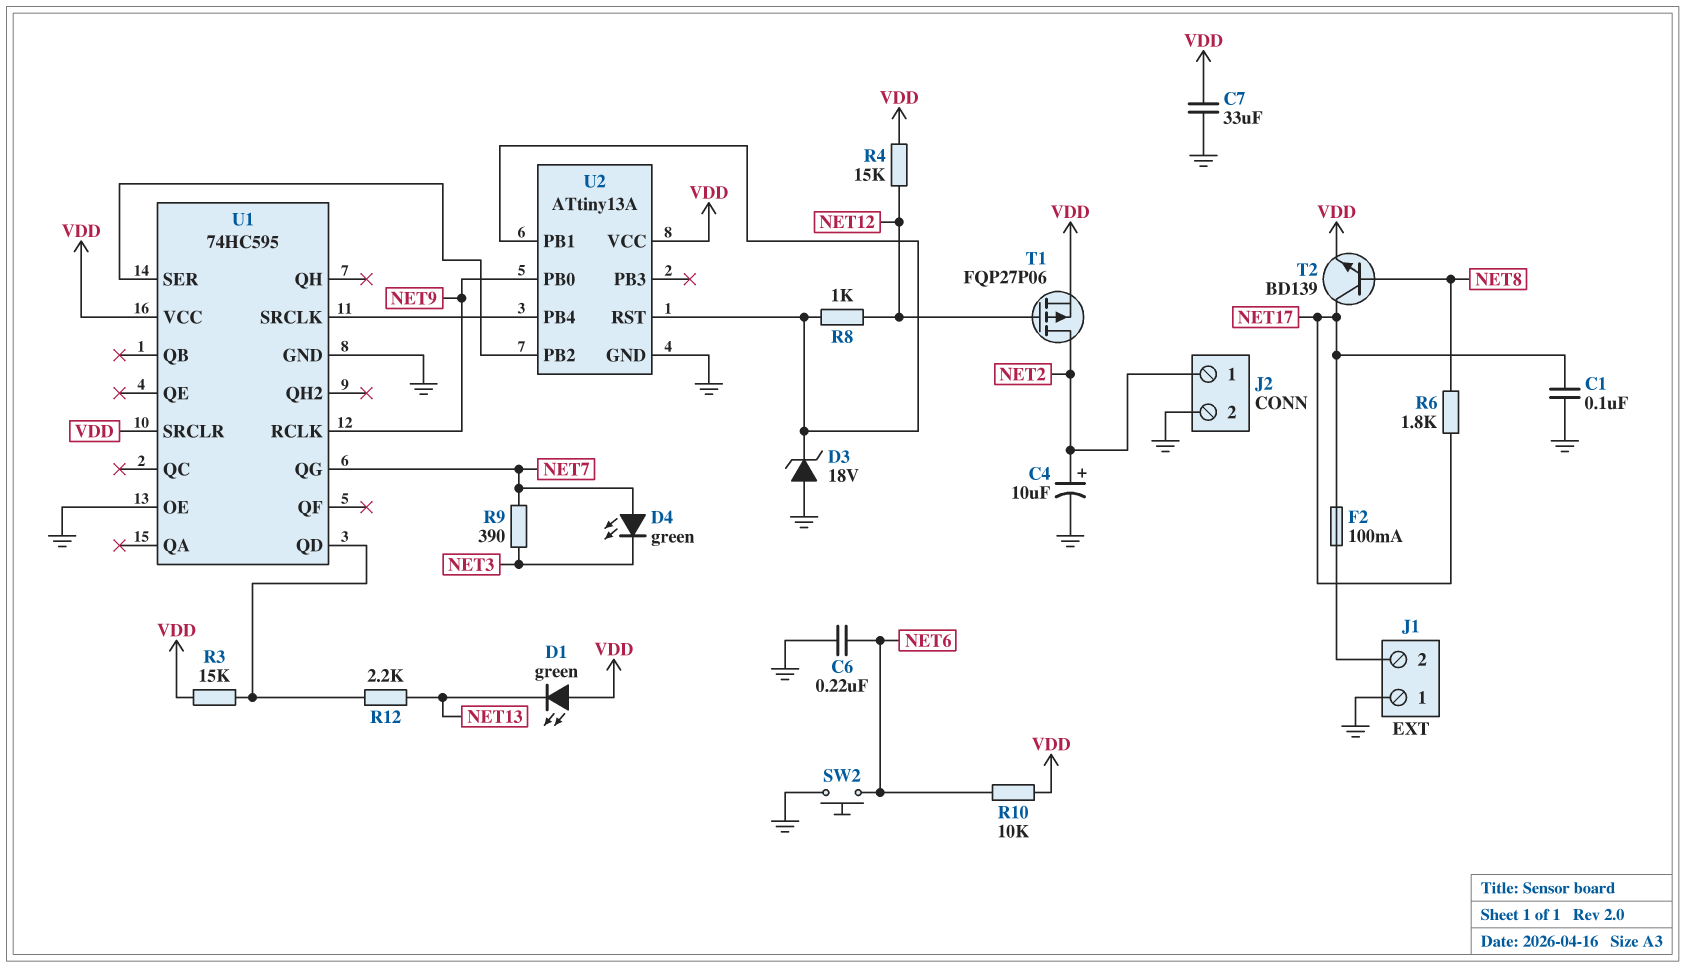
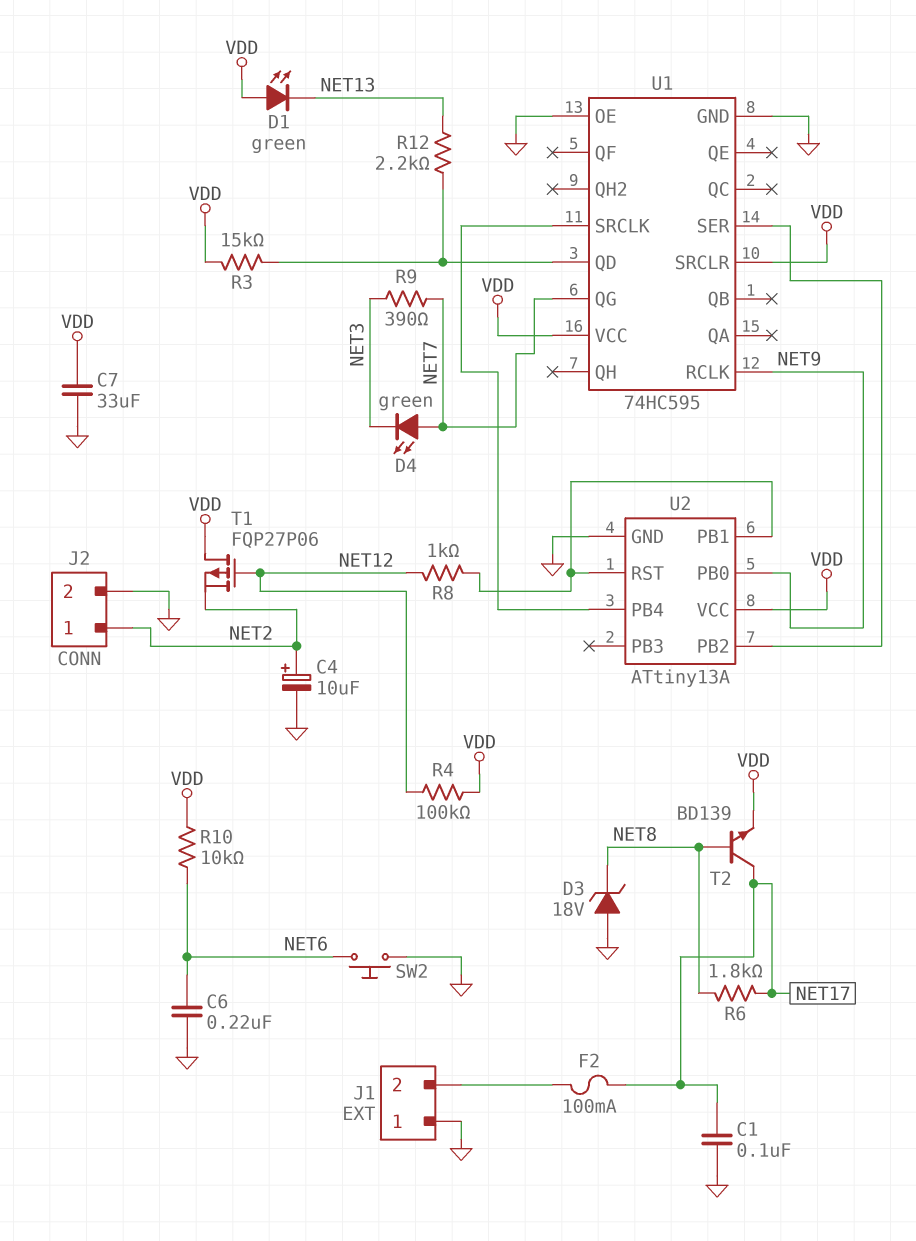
D3: zener 18V (A GND, K U2/PB1) -> zener 18V (A GND, K NET8)
R4: 15k (NET12, VDD) -> 100k (NET12, VDD)
T1: PMOS FQP27P06 (G NET12, D NET2, S VDD) -> PMOS FQP27P06 (G NET12, D VDD, S NET2)

